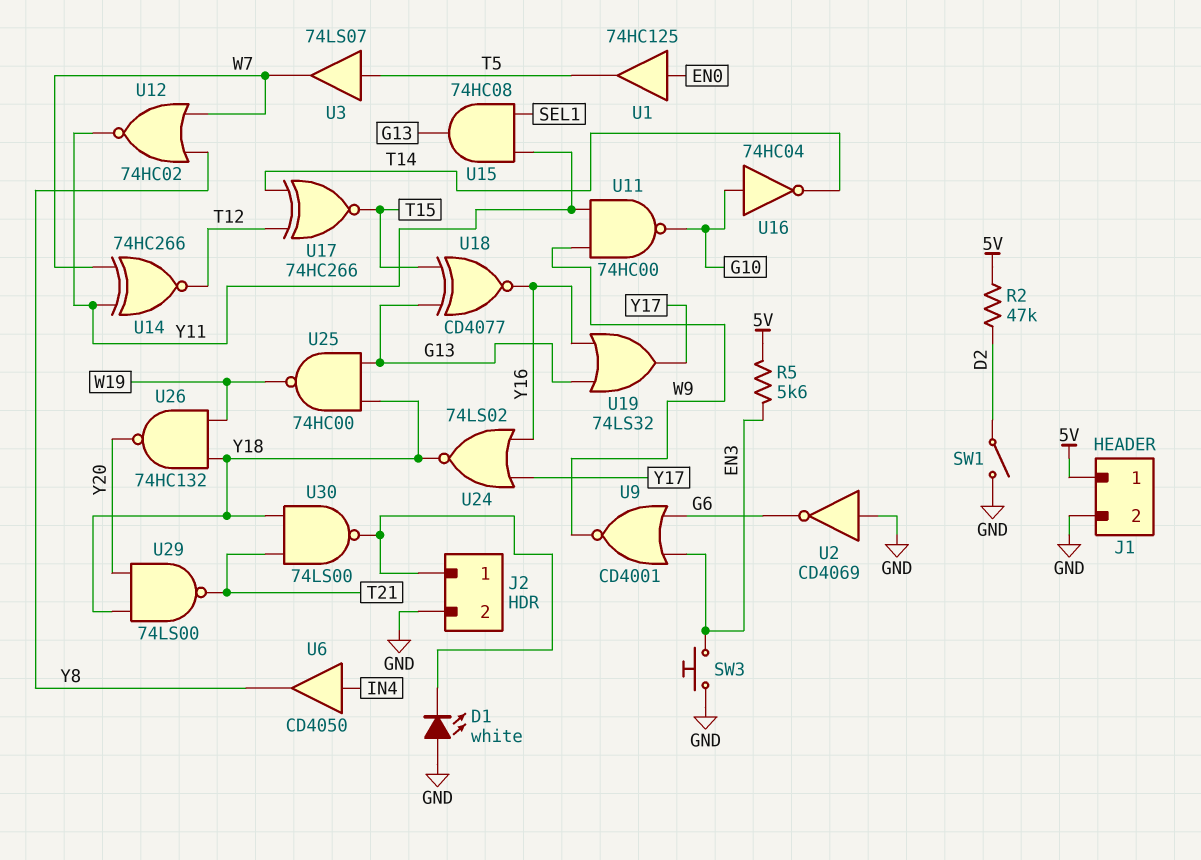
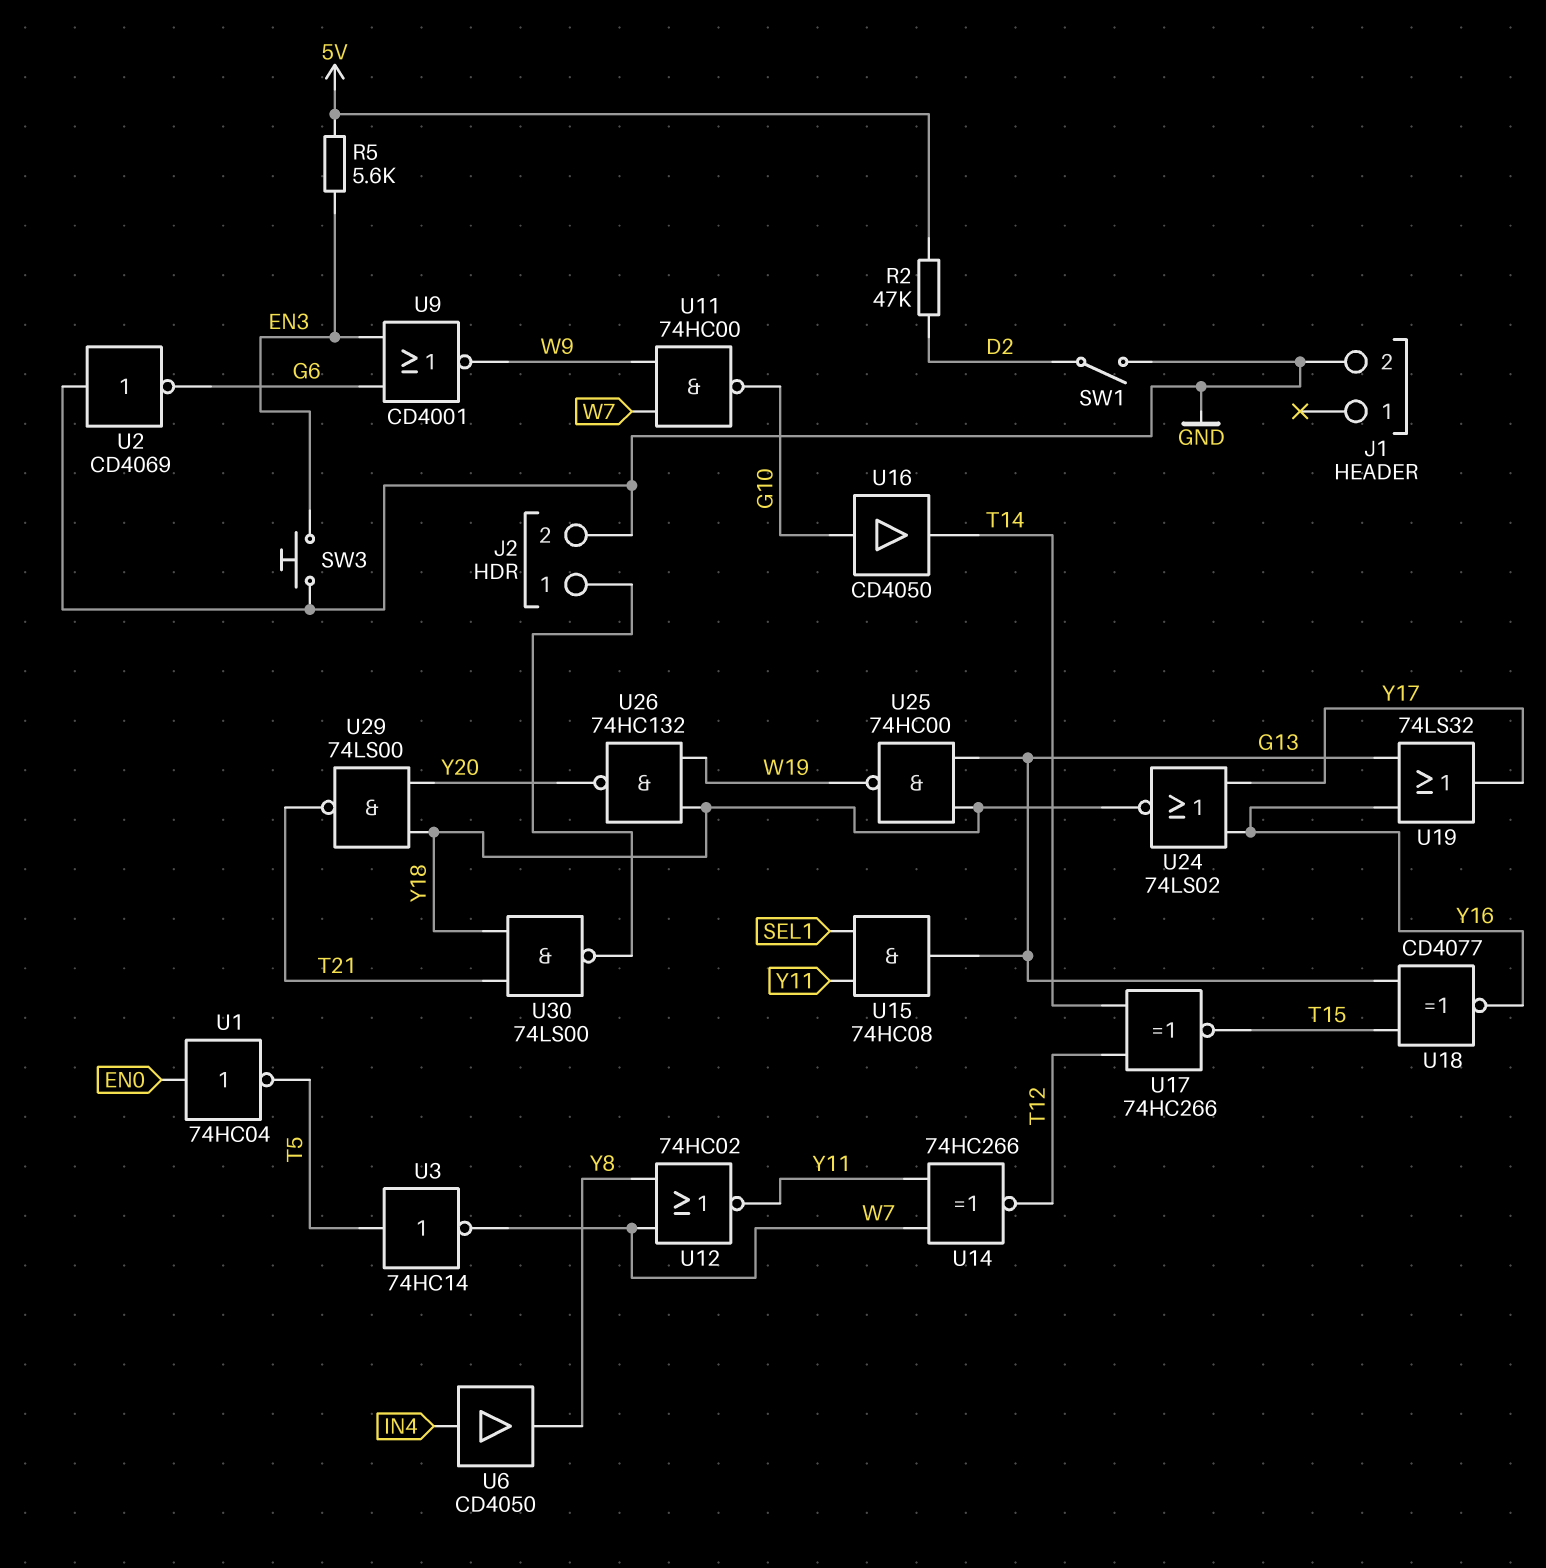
D1: LED white (A GND, K J2/1) -> none
J1 pin 1: 5V -> none
U1: buffer 74HC125 (in EN0, out T5) -> NOT 74HC04 (in EN0, out T5)
U3: buffer 74LS07 (in T5, out W7) -> NOT 74HC14 (in T5, out W7)
U11: NAND 74HC00 (in W9, in Y11, out G10) -> NAND 74HC00 (in W7, in W9, out G10)
U16: NOT 74HC04 (in G10, out T14) -> buffer CD4050 (in G10, out T14)

